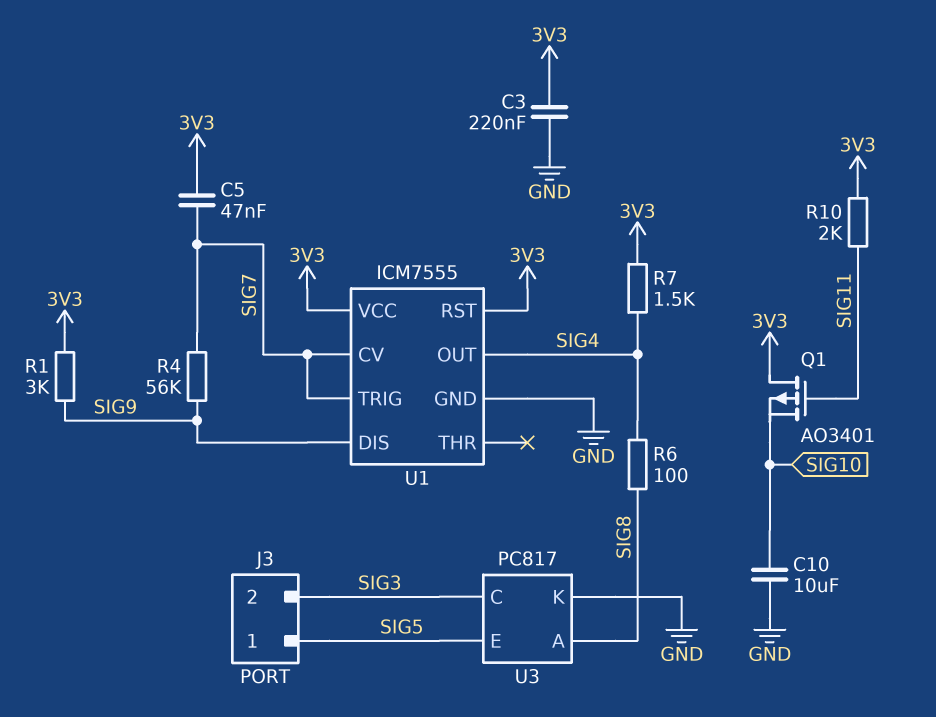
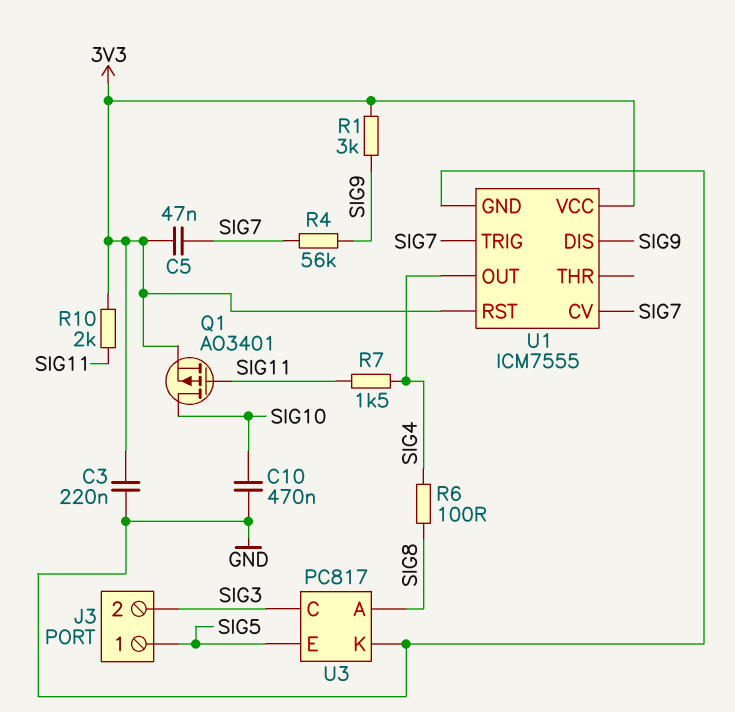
C10: 10uF (GND, SIG10) -> 470nF (GND, SIG10)
Q1: PMOS AO3401 (G SIG11, D 3V3, S SIG10) -> PMOS AO3401 (G SIG11, D SIG10, S 3V3)
R7: 1.5k (3V3, SIG4) -> 1.5k (SIG4, SIG11)

